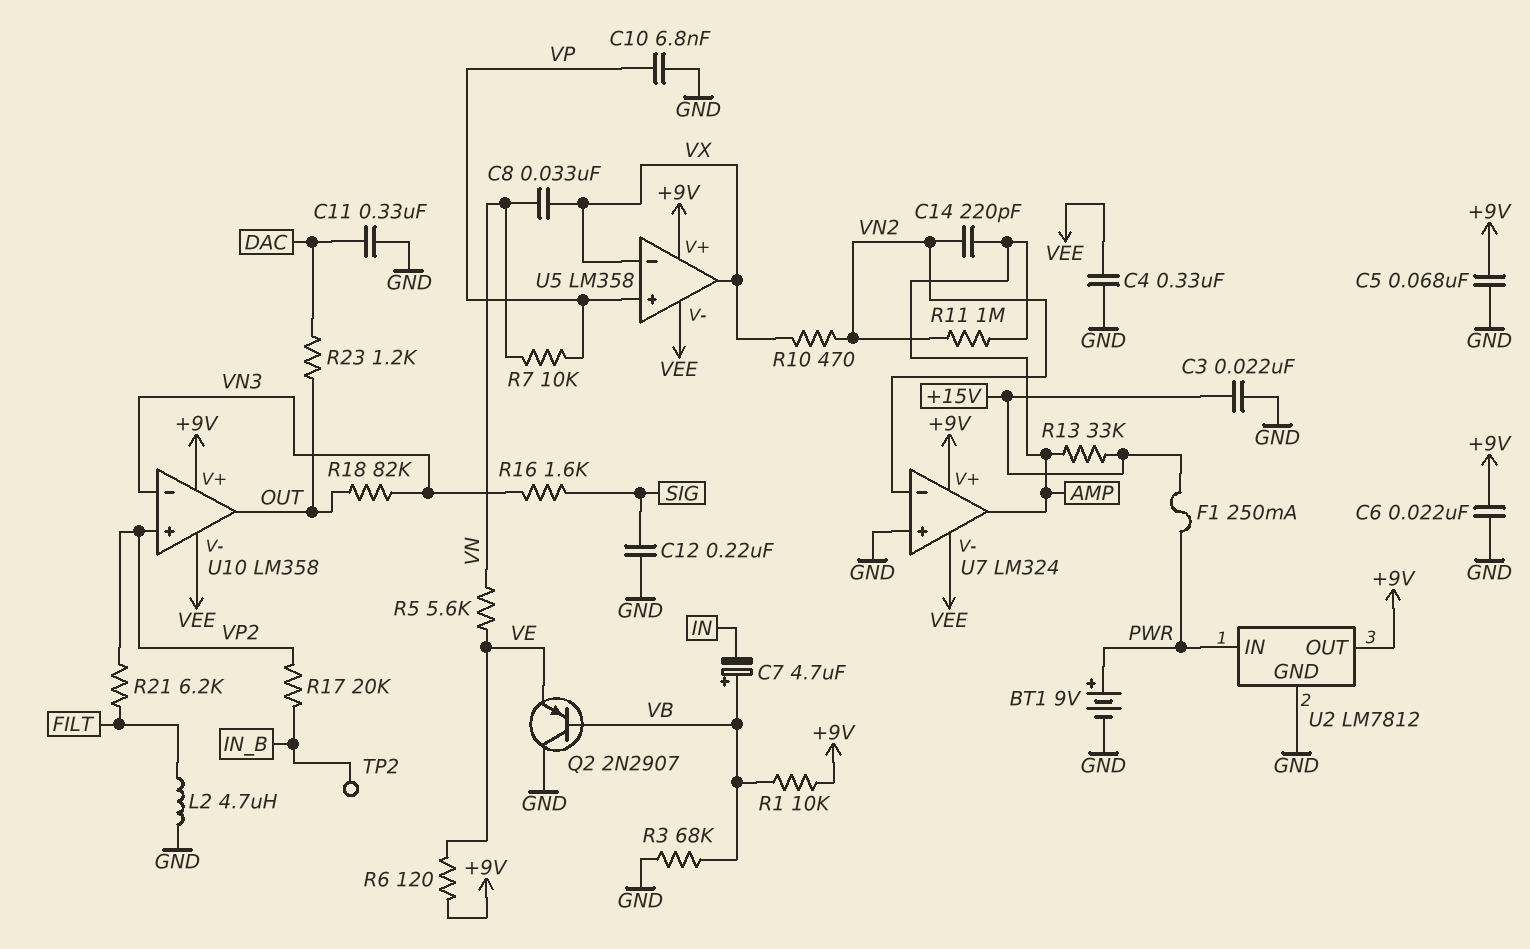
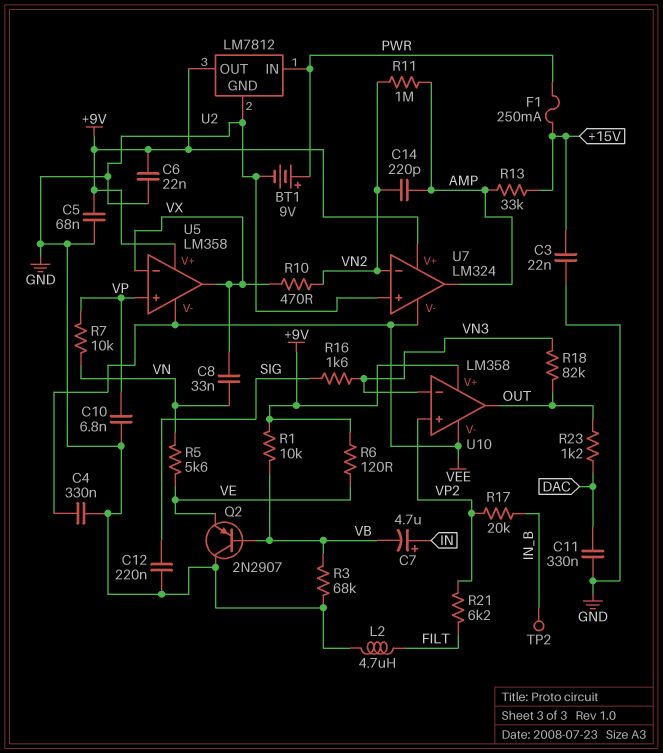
C7: 4.7uF (plus VB, minus IN) -> 4.7uF (plus IN, minus VB)

